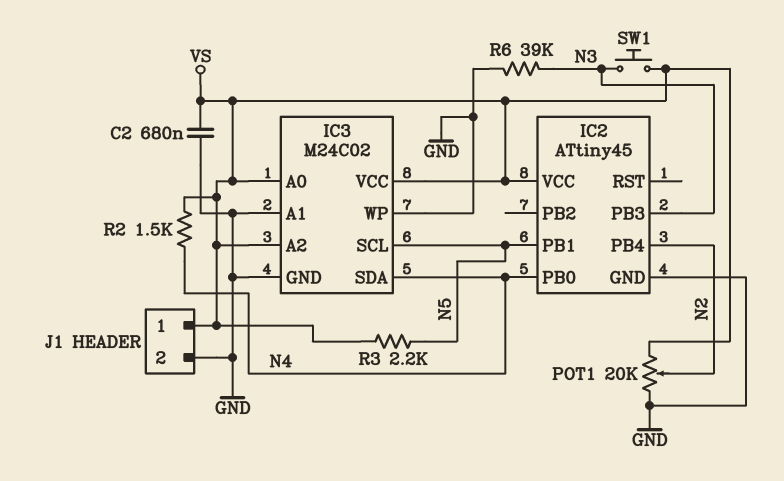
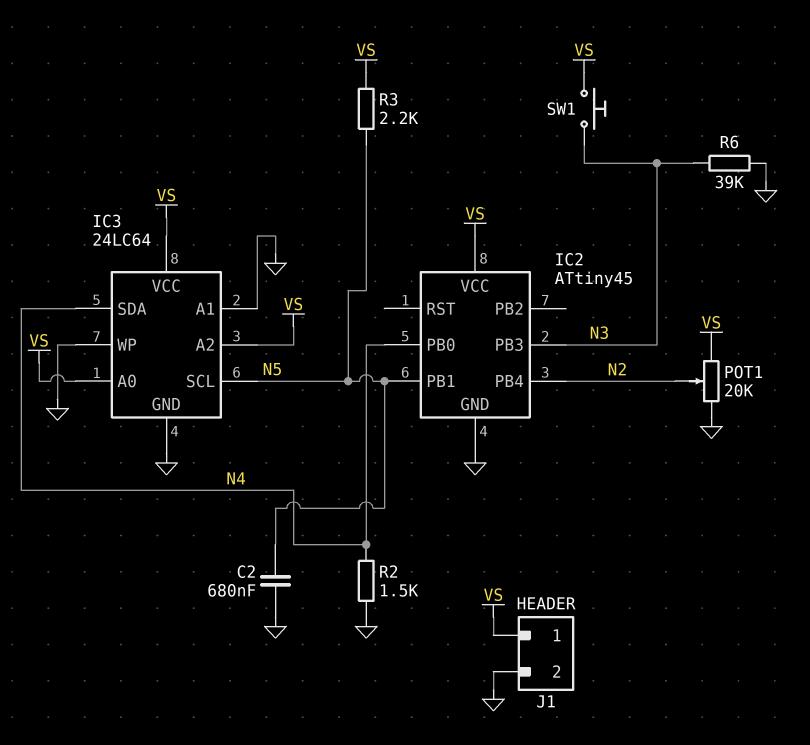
C2: 680nF (GND, VS) -> 680nF (GND, N5)
IC3: M24C02 -> 24LC64
R2: 1.5k (N4, VS) -> 1.5k (GND, N4)

